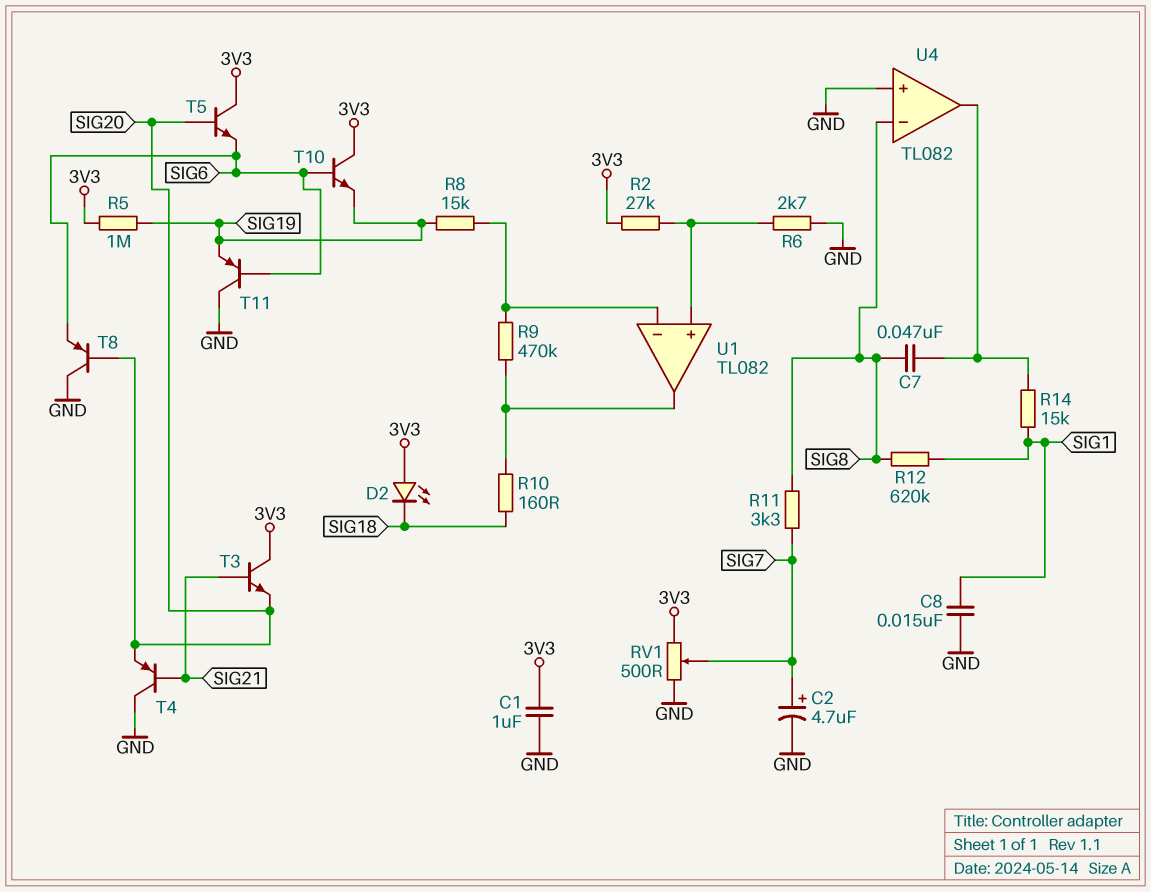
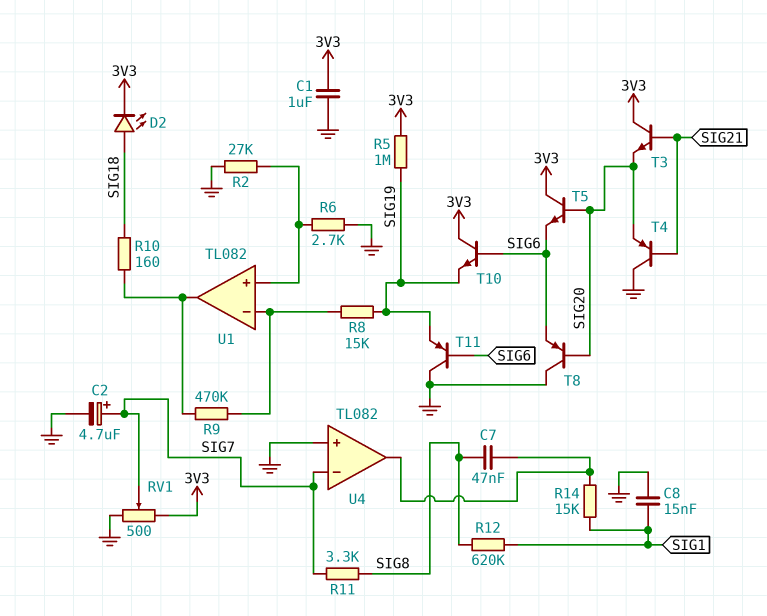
D2: LED (A 3V3, K SIG18) -> LED (A SIG18, K 3V3)
R2: 27k (3V3, U1/in+) -> 27k (GND, U1/in+)
U4 pin in-: SIG8 -> SIG7

